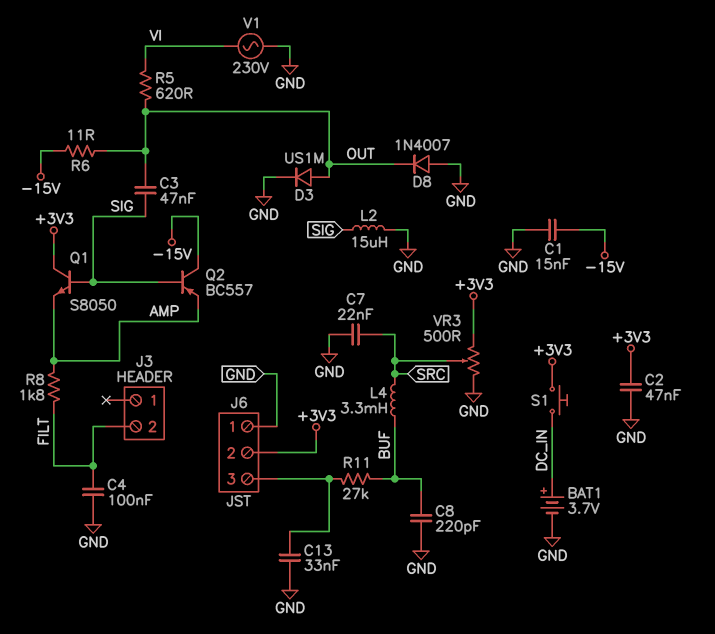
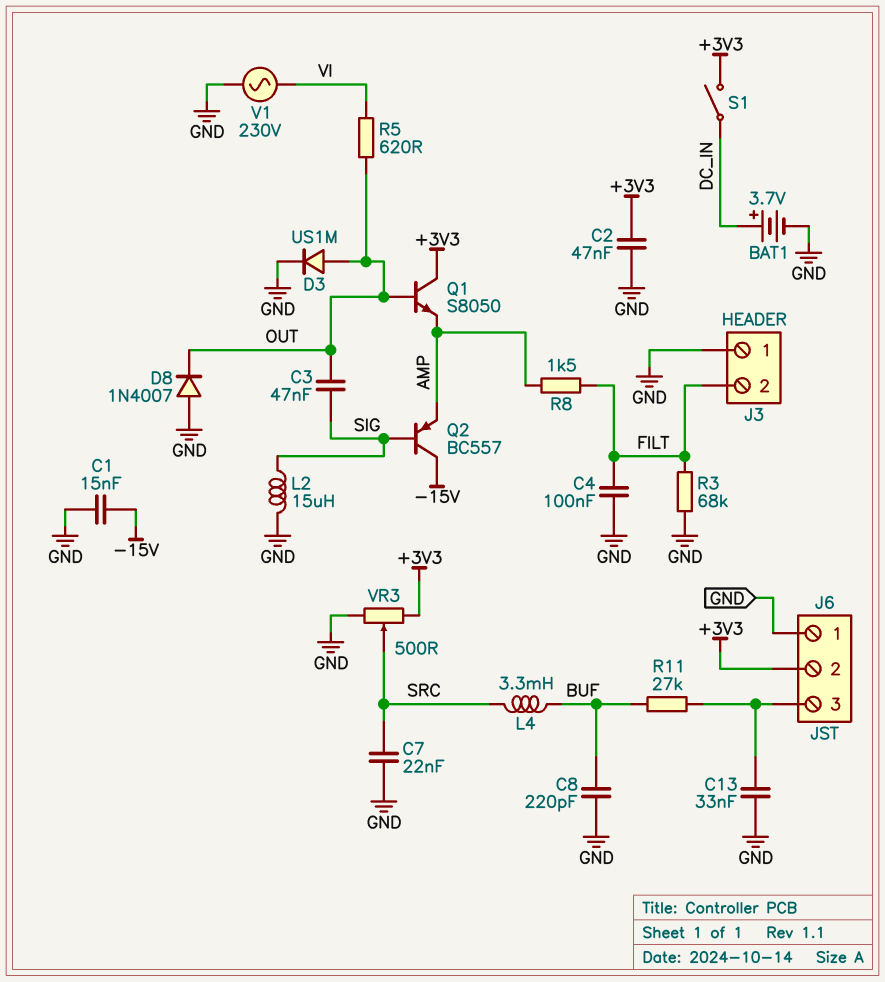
J3 pin 1: none -> GND
Q1: NPN S8050 (B SIG, C +3V3, E AMP) -> NPN S8050 (B OUT, C +3V3, E AMP)
R3: none -> 68k (FILT, GND)
R6: 11 (-15V, OUT) -> none
R8: 1.8k (AMP, FILT) -> 1.5k (AMP, FILT)
S1: button (+3V3, DC_IN) -> switch (+3V3, DC_IN)

